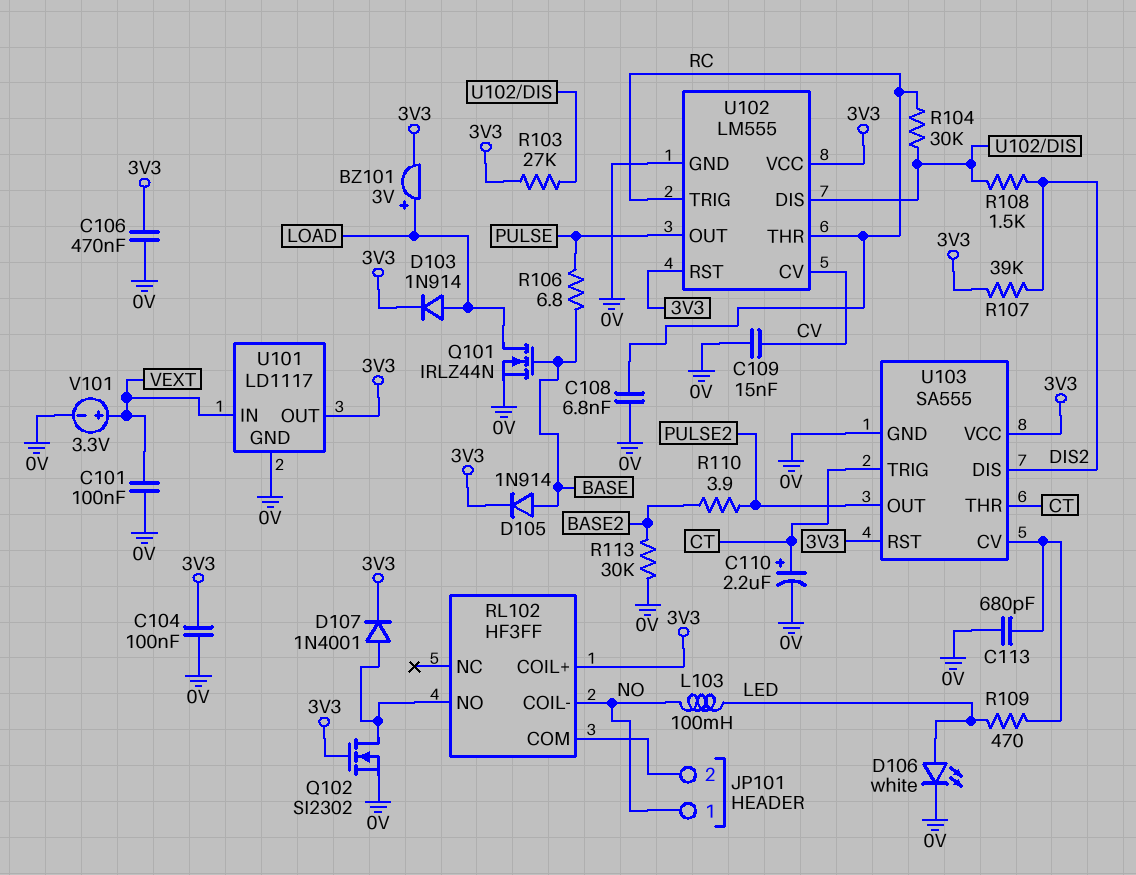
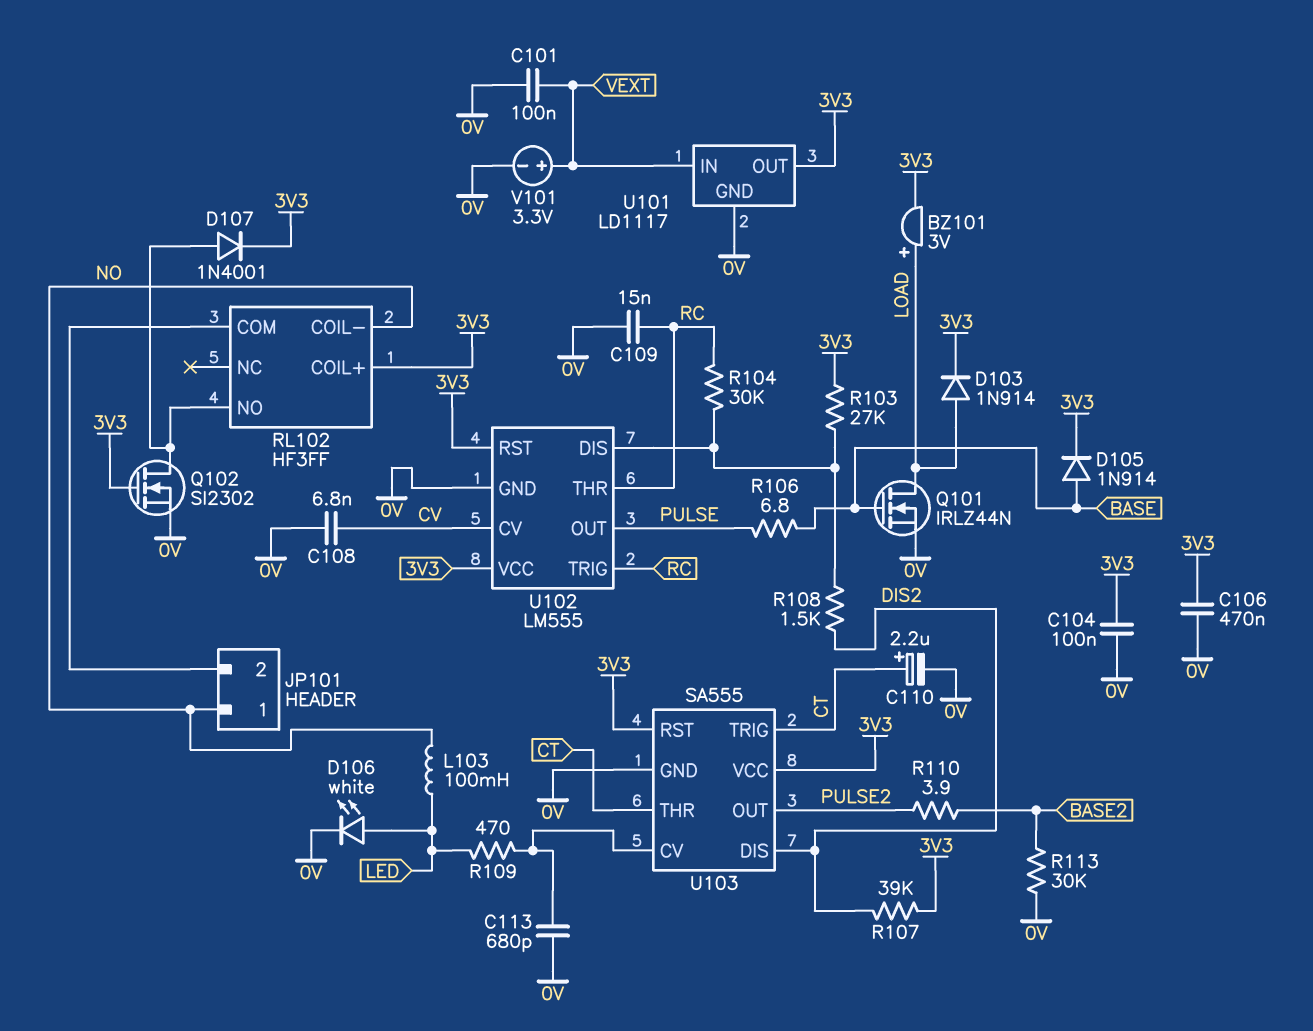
C108: 6.8nF (0V, RC) -> 6.8nF (0V, CV)
C109: 15nF (0V, CV) -> 15nF (0V, RC)

